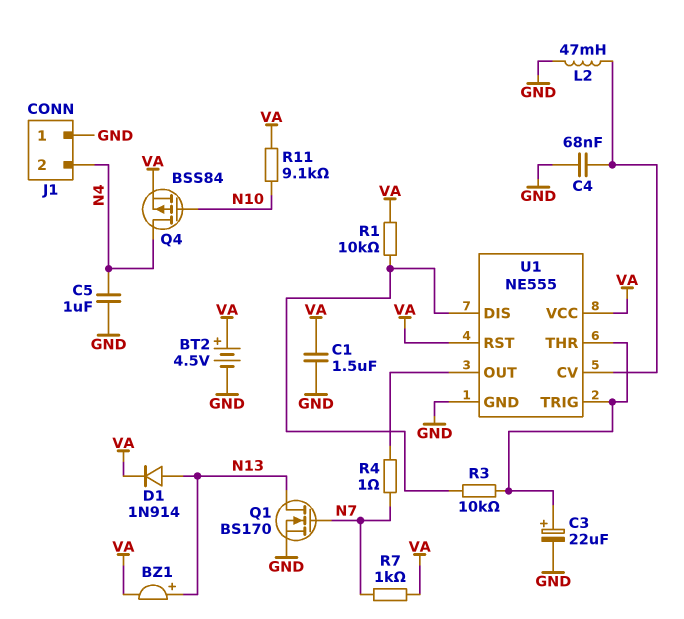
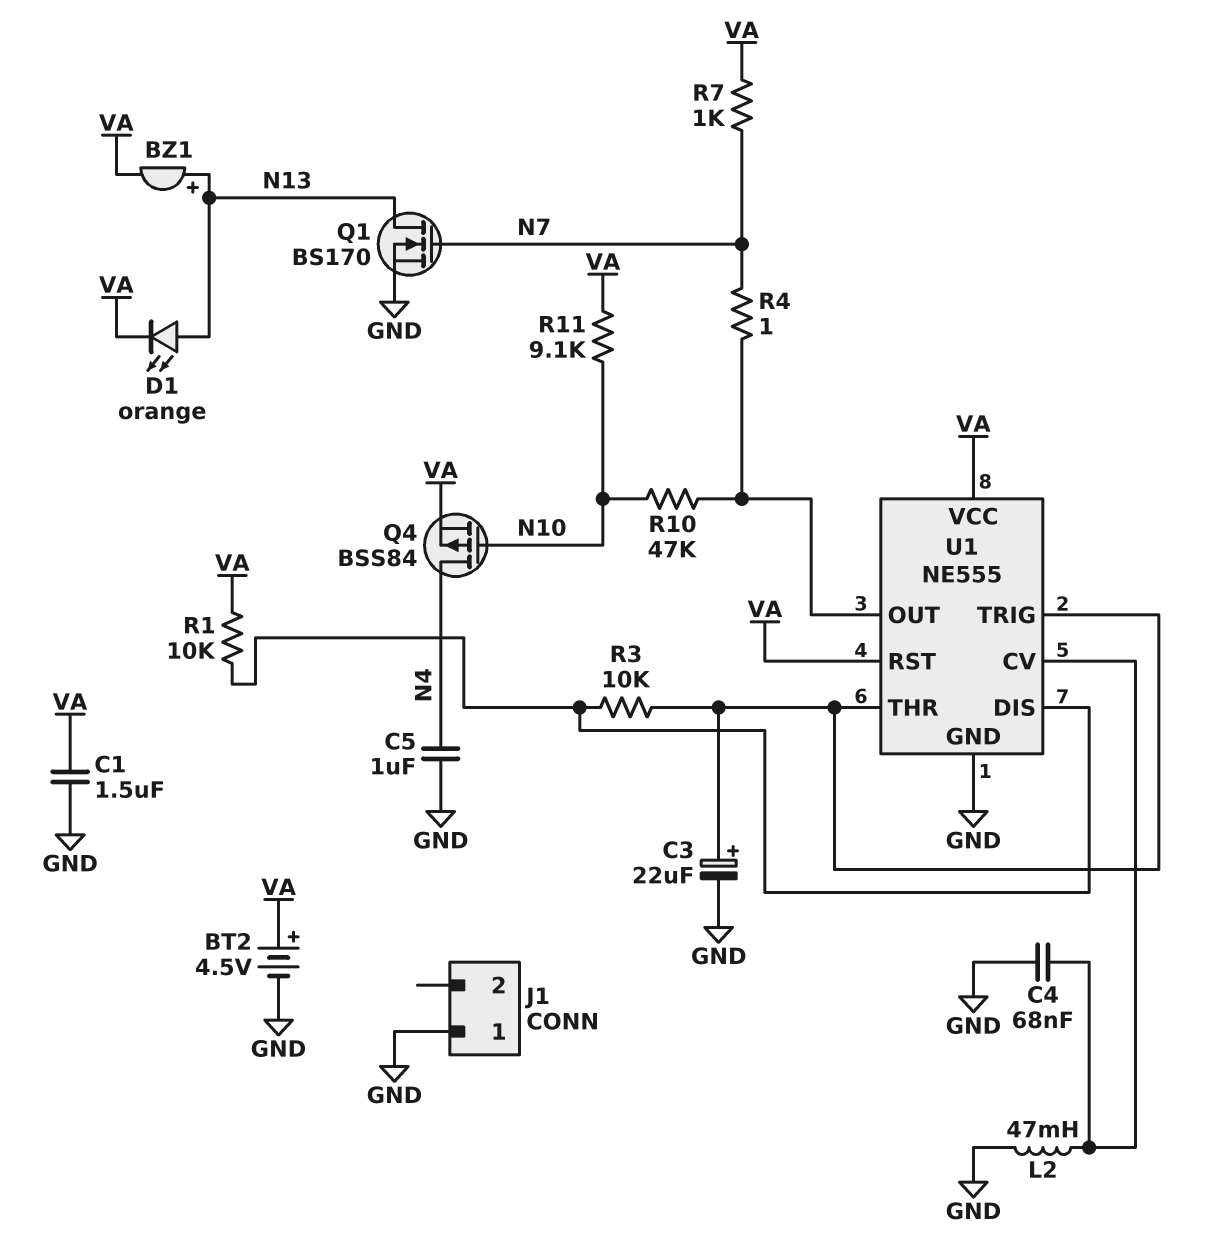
D1: diode 1N914 (A N13, K VA) -> LED orange (A N13, K VA)
J1 pin 2: N4 -> none
R10: none -> 47k (N10, U1/OUT)

